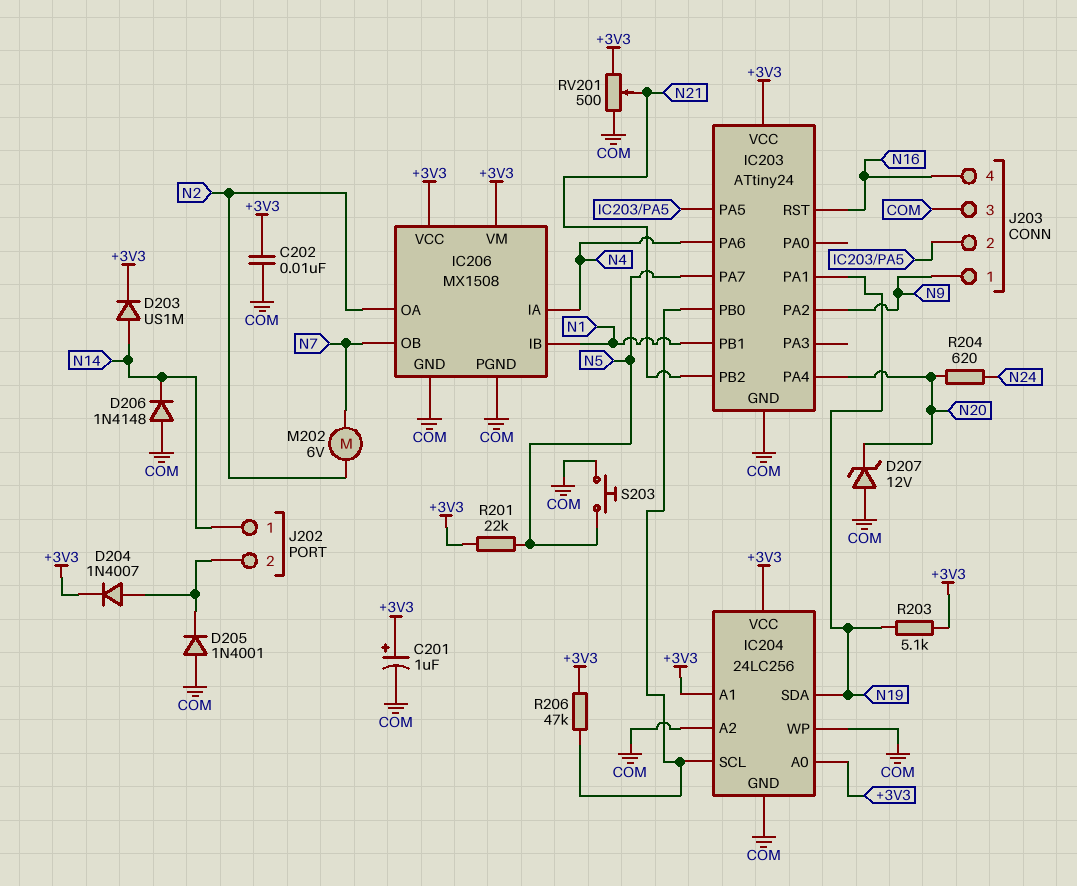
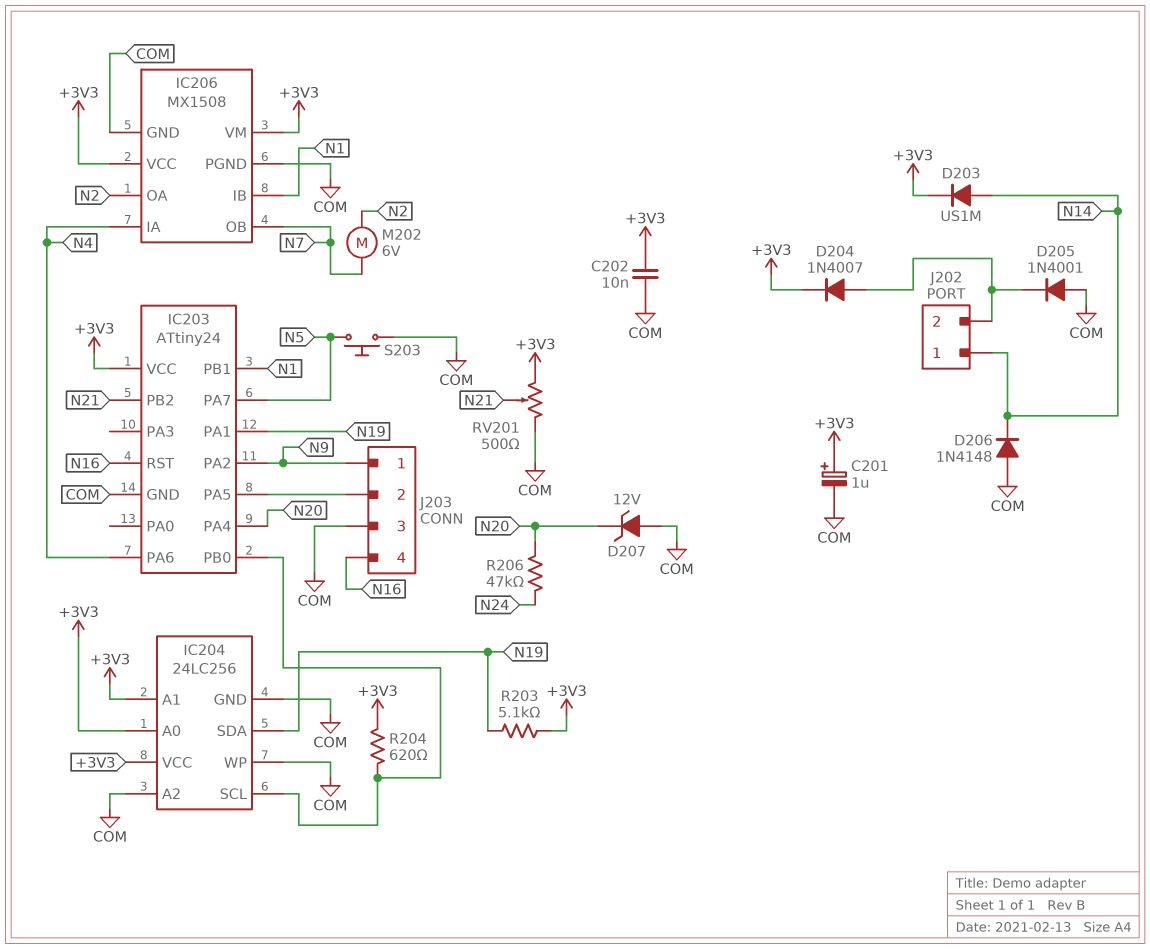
R201: 22k (+3V3, N5) -> none
R204: 620 (N20, N24) -> 620 (+3V3, IC203/PB0)
R206: 47k (+3V3, IC203/PB0) -> 47k (N20, N24)

